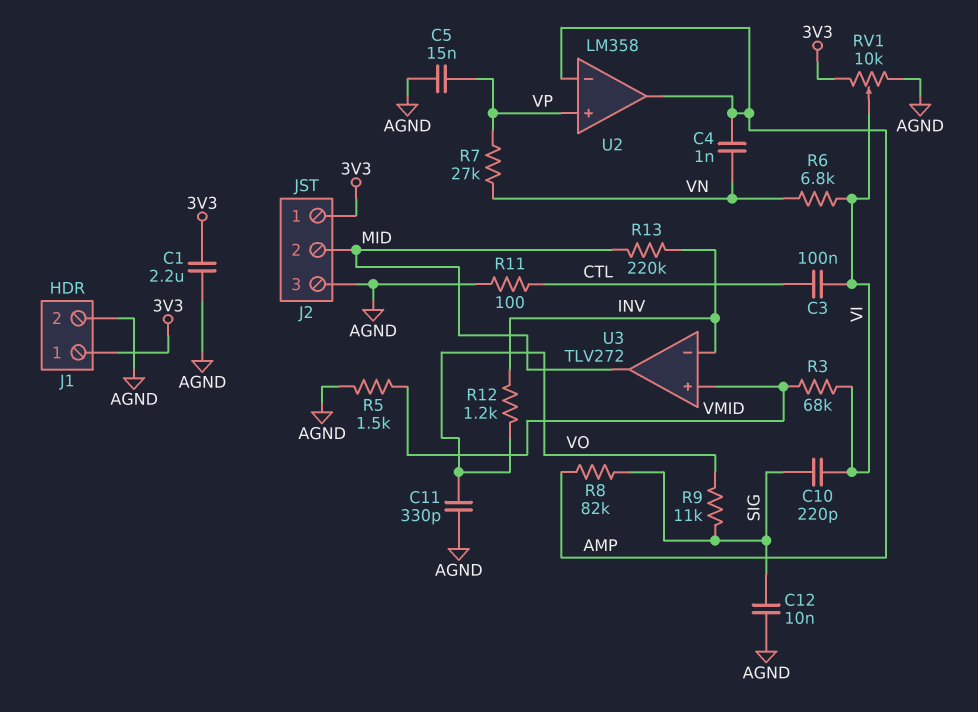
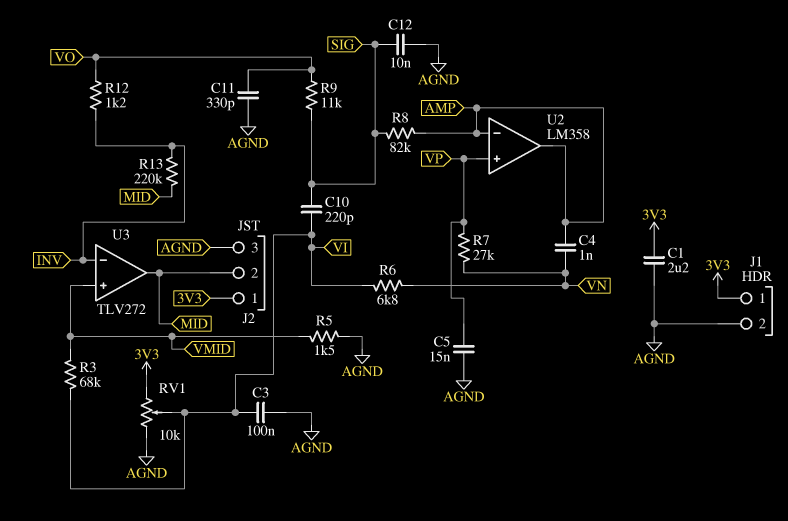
C3: 100nF (CTL, VI) -> 100nF (AGND, VI)
R11: 100 (AGND, CTL) -> none

